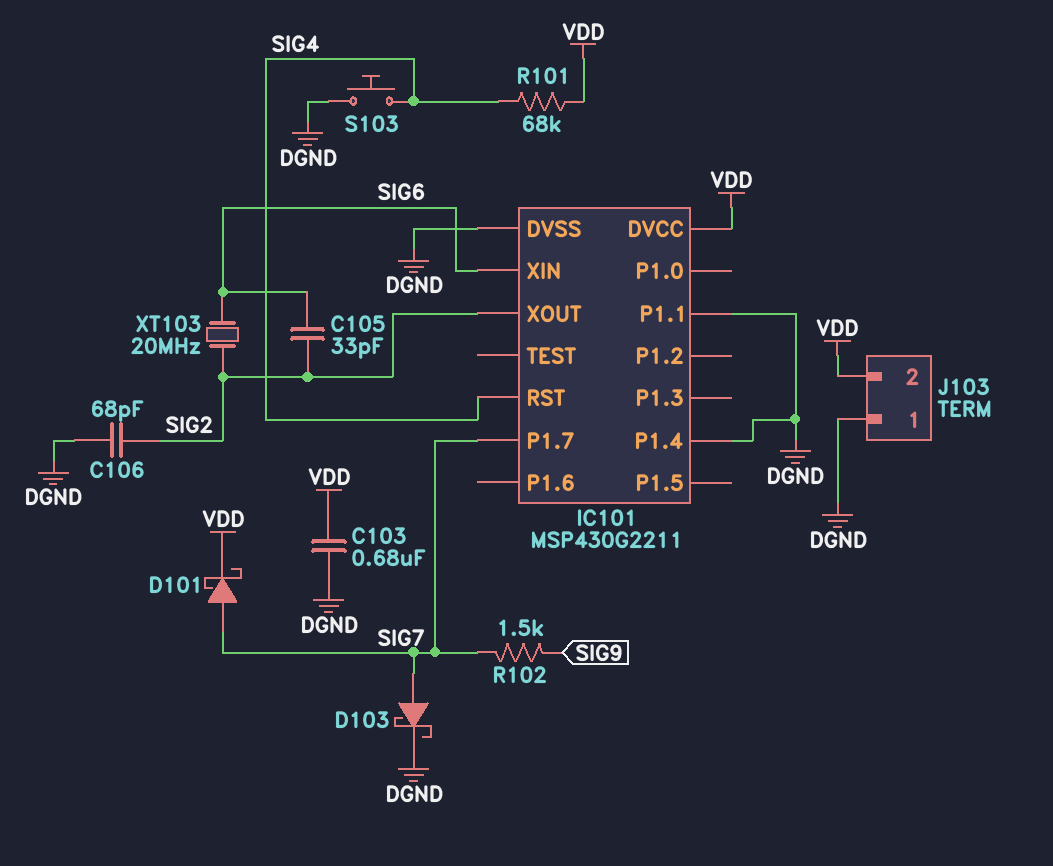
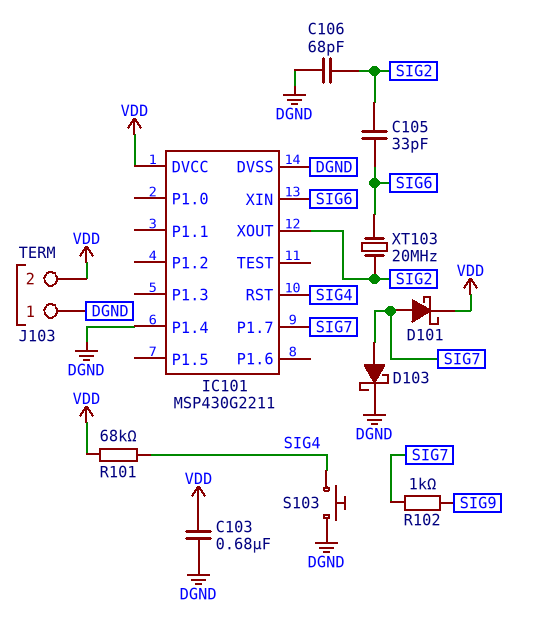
IC101 pin P1.1: DGND -> none
R102: 1.5k (SIG7, SIG9) -> 1k (SIG7, SIG9)

